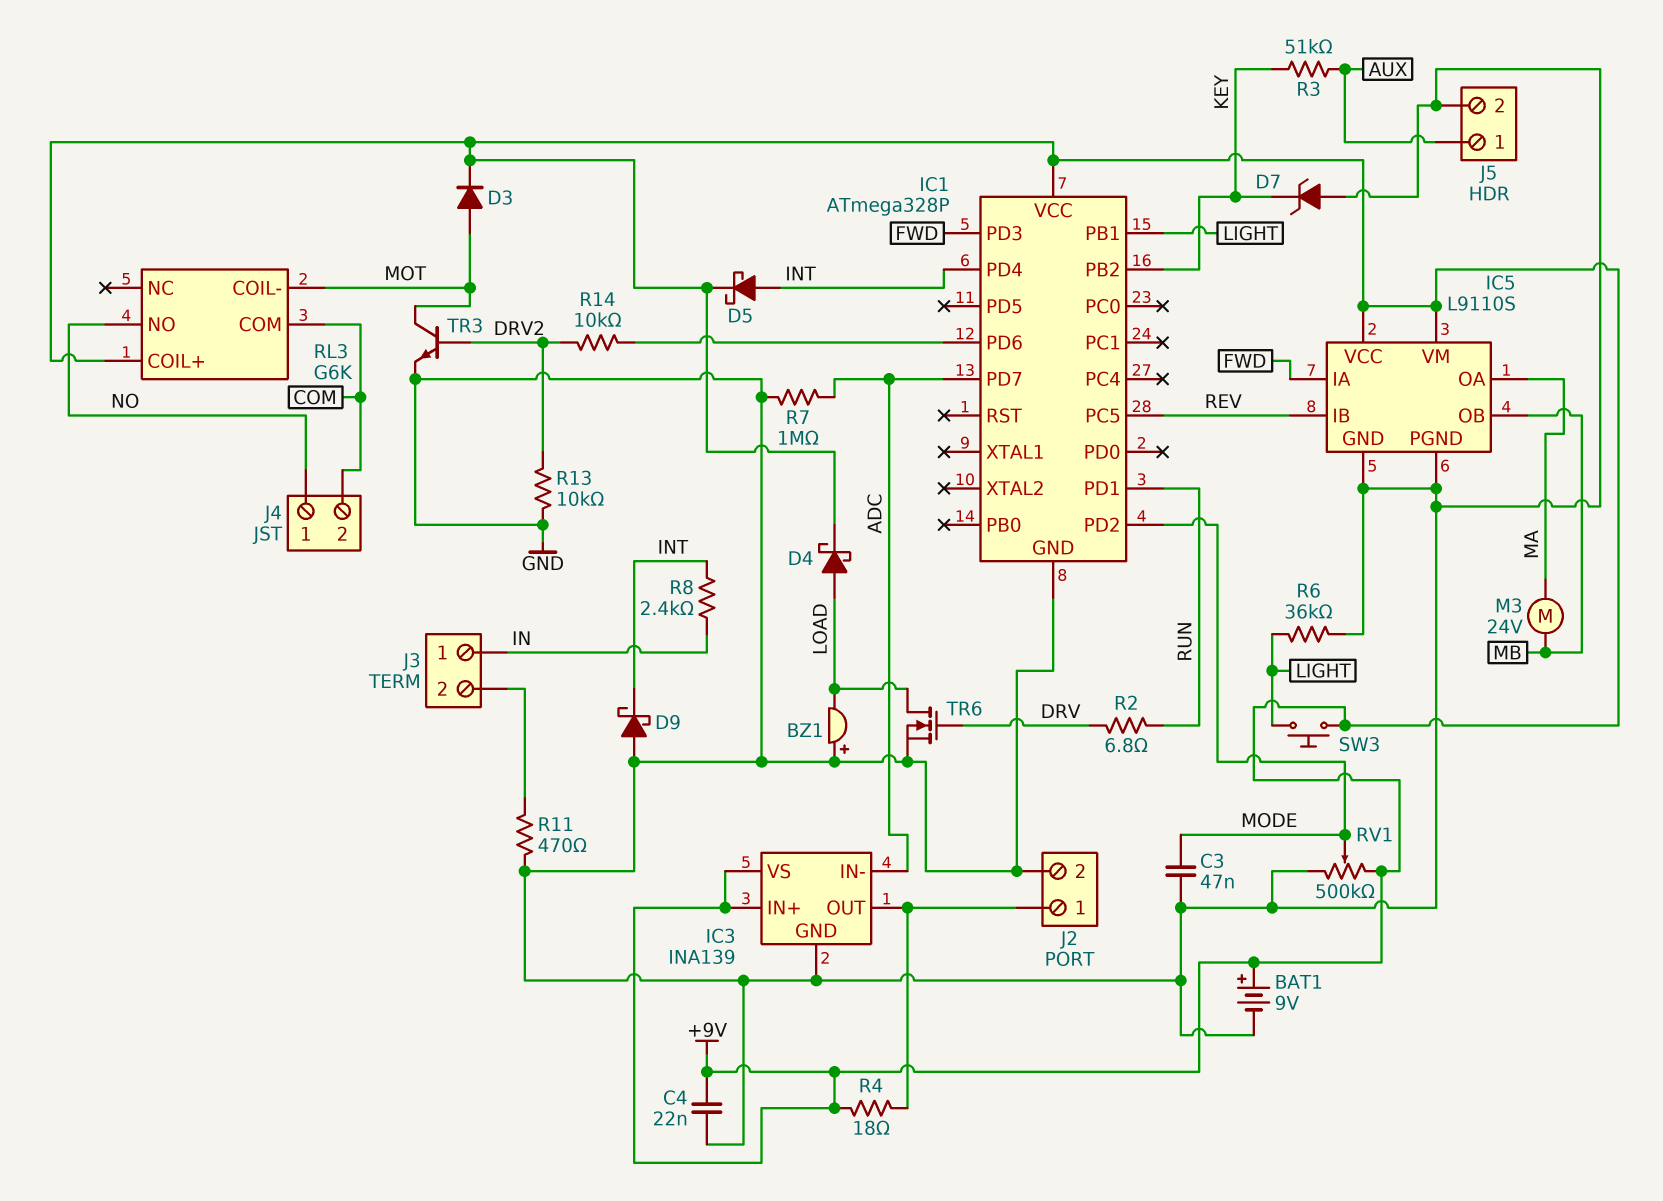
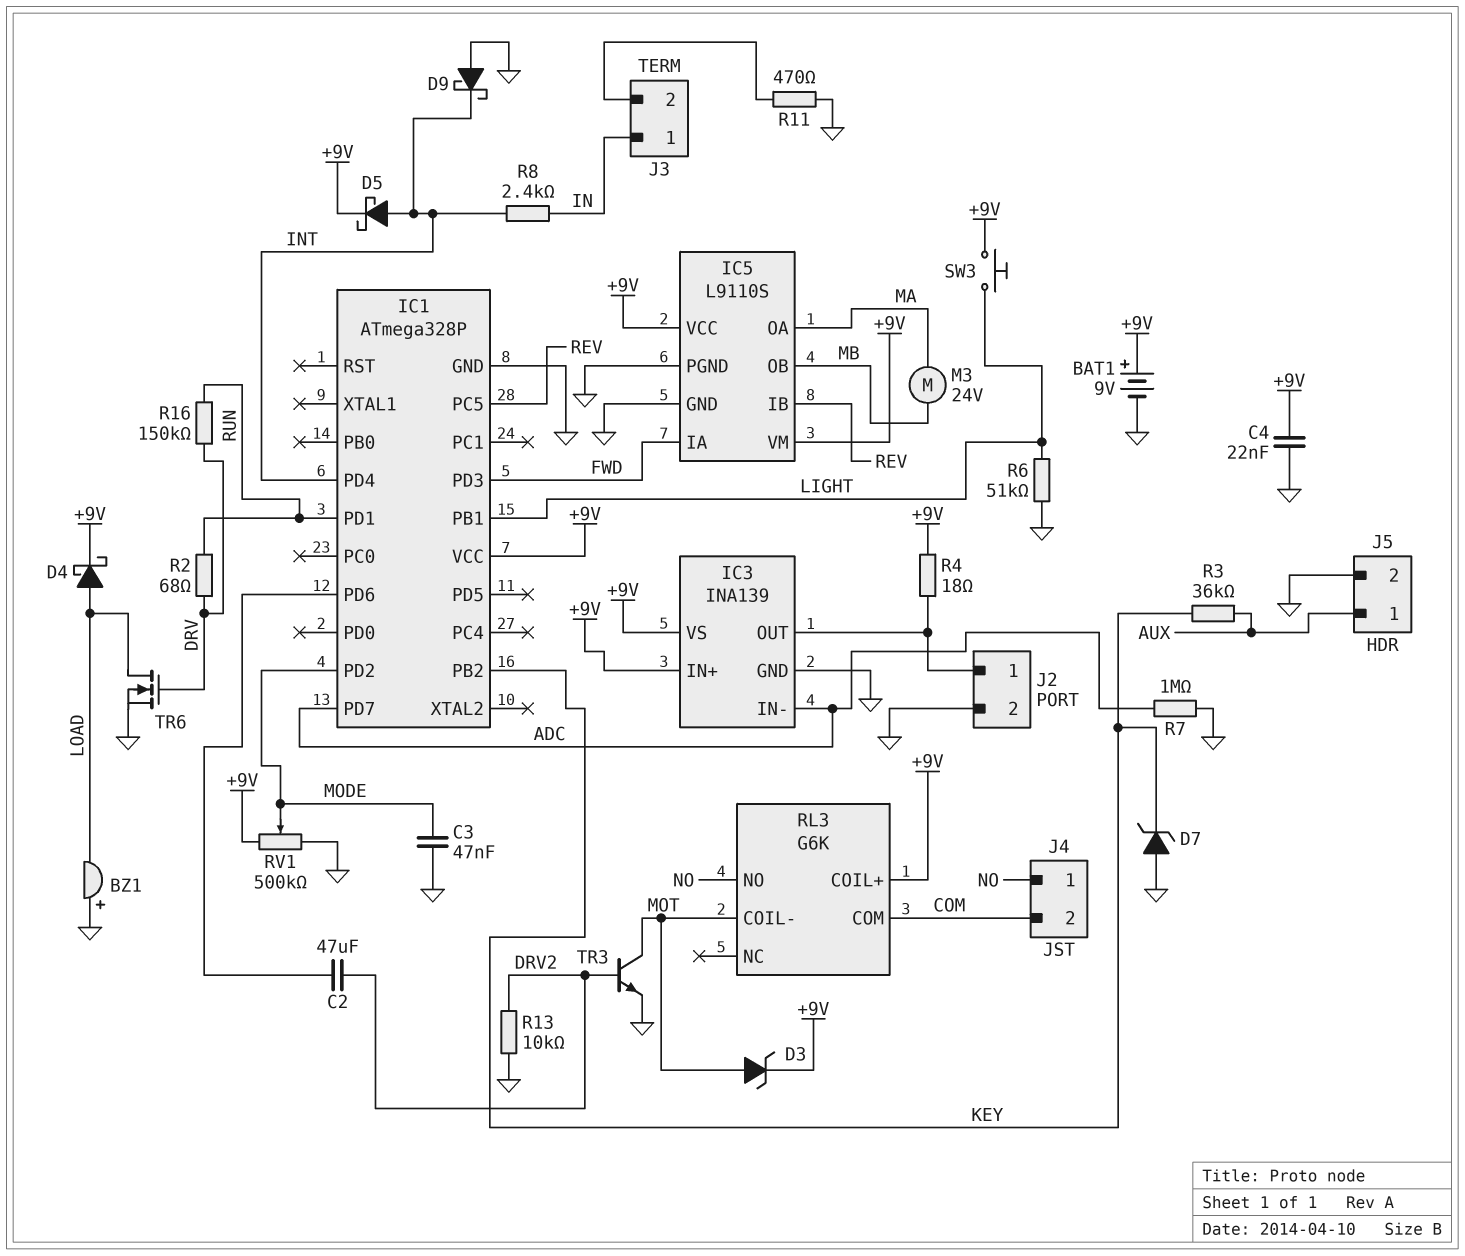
C2: none -> 47uF (DRV2, IC1/PD6)
D3: diode (A MOT, K +9V) -> zener (A MOT, K +9V)
R2: 6.8 (DRV, RUN) -> 68 (DRV, RUN)
R3: 51k (AUX, KEY) -> 36k (AUX, KEY)
R6: 36k (GND, LIGHT) -> 51k (GND, LIGHT)
R14: 10k (DRV2, IC1/PD6) -> none
R16: none -> 150k (DRV, RUN)

